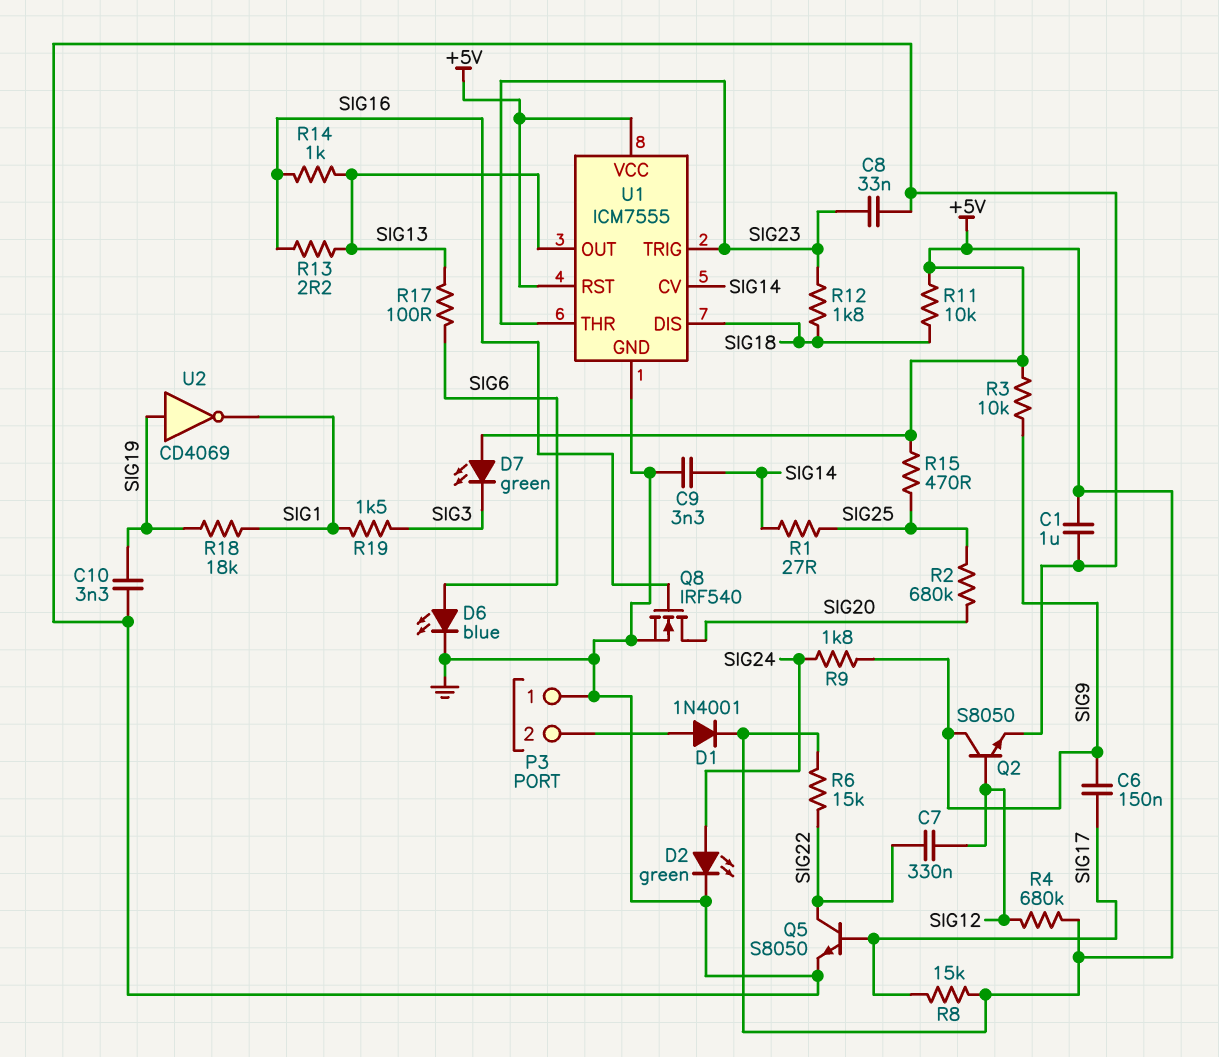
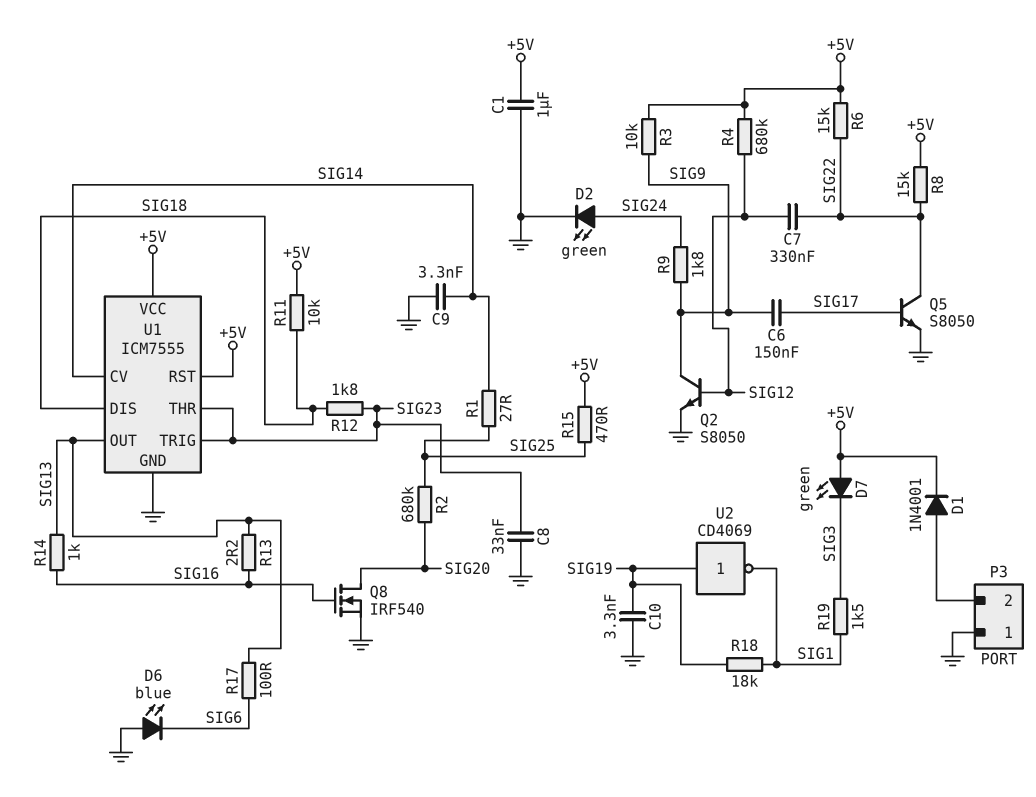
D6: LED blue (A SIG6, K GND) -> LED blue (A GND, K SIG6)
R8: 15k (+5V, SIG17) -> 15k (+5V, SIG22)

